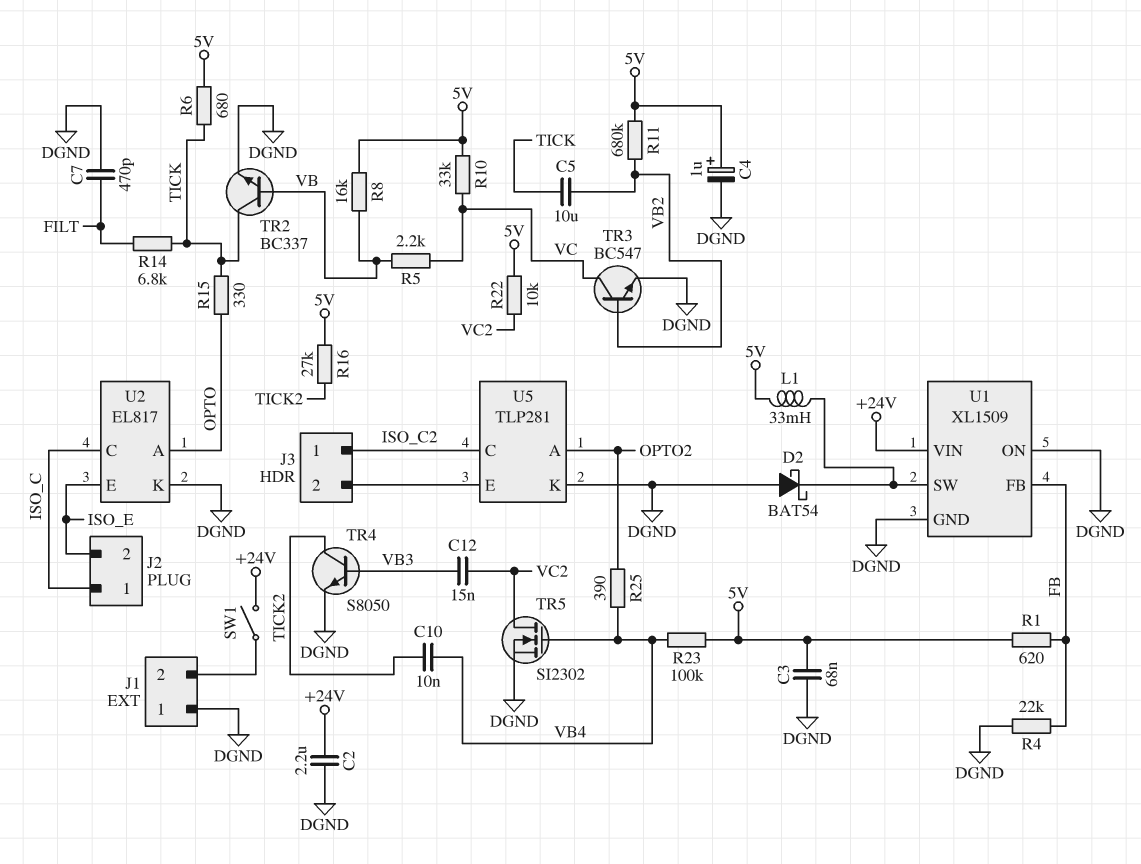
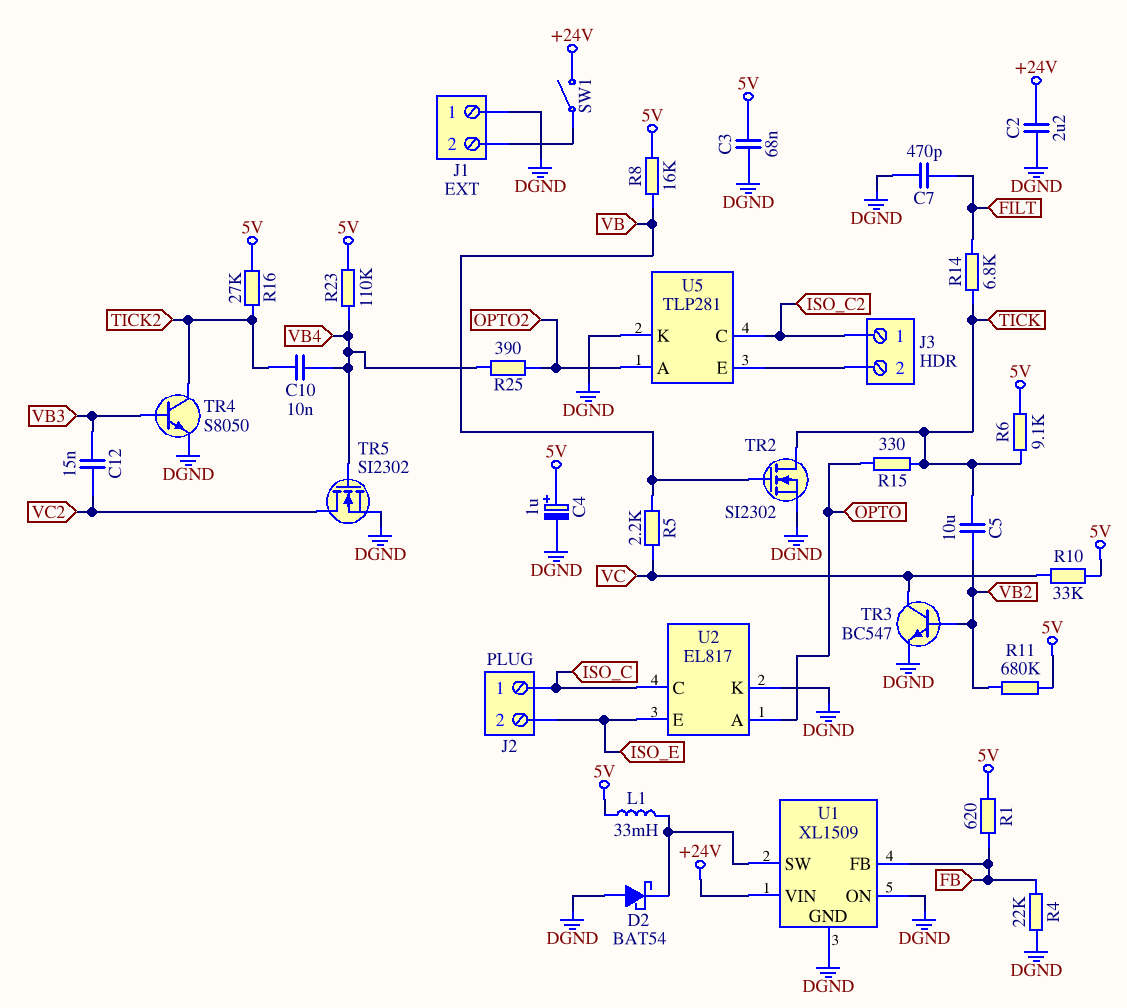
R6: 680 (5V, TICK) -> 9.1k (5V, TICK)
R22: 10k (5V, VC2) -> none
R23: 100k (5V, VB4) -> 110k (5V, VB4)
TR2: NPN BC337 (B VB, C TICK, E DGND) -> NMOS SI2302 (G VB, D TICK, S DGND)

